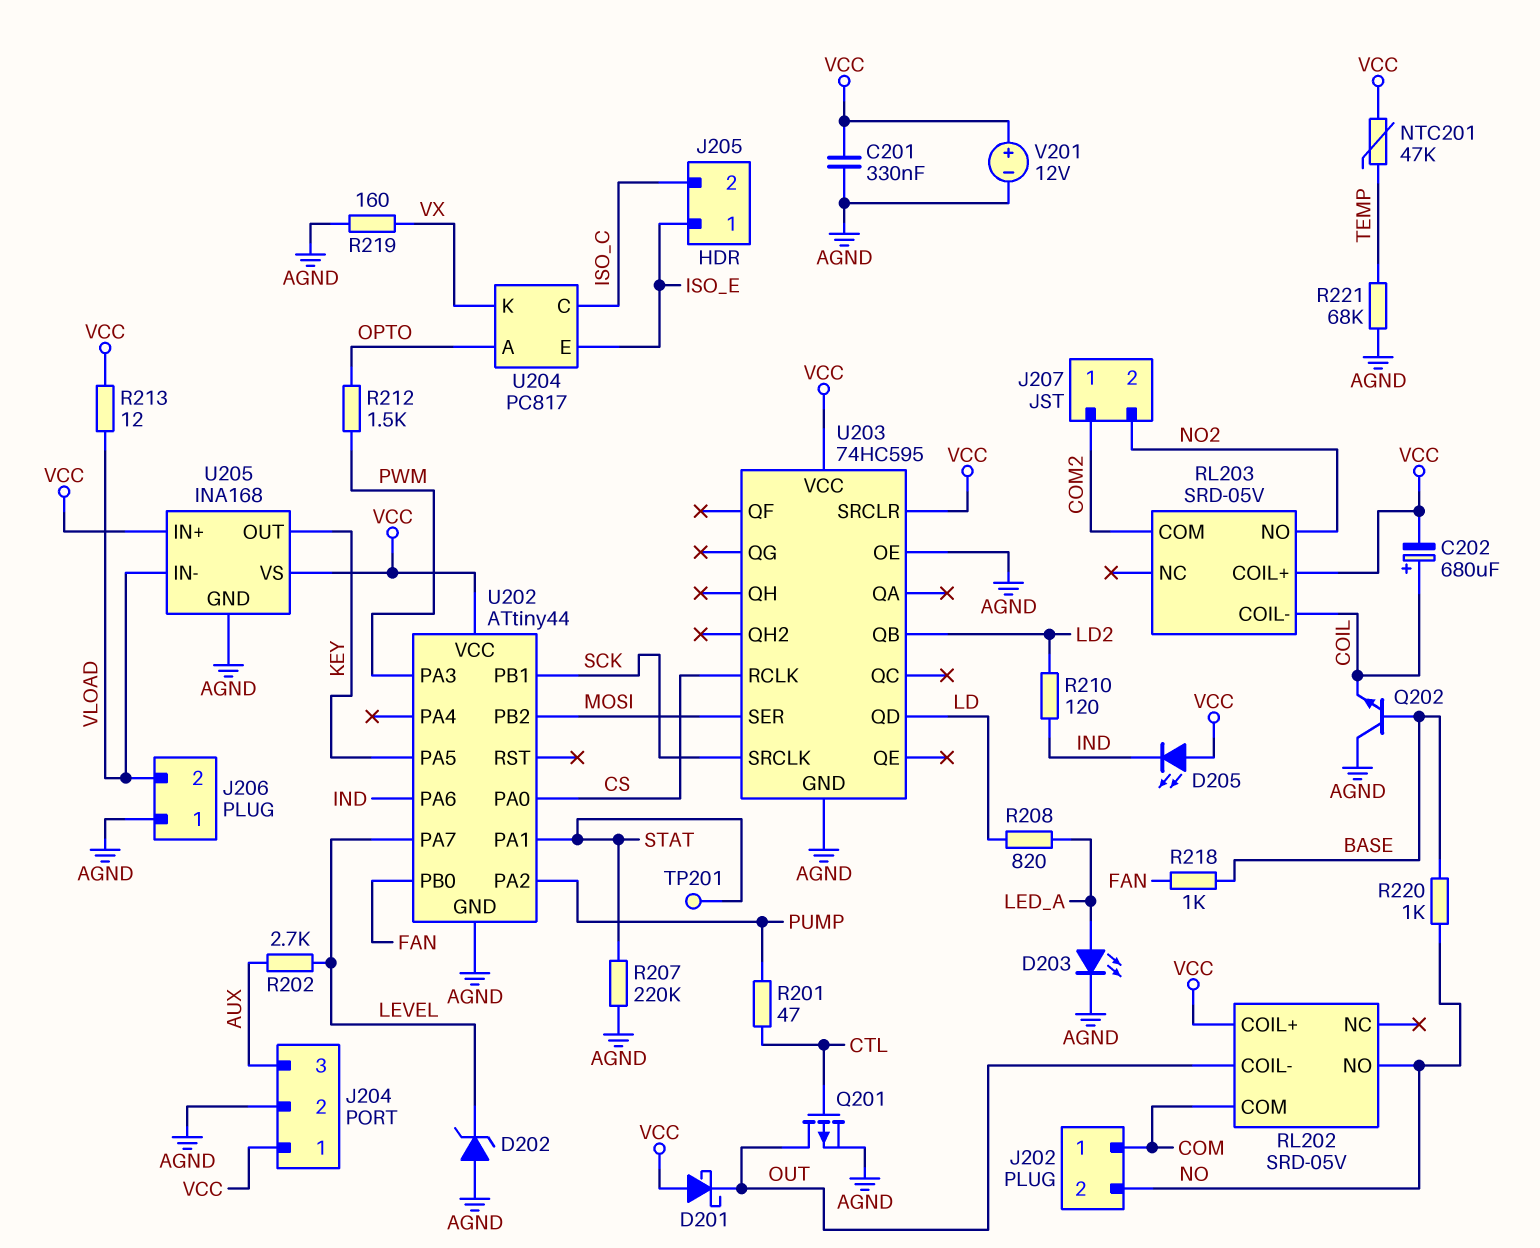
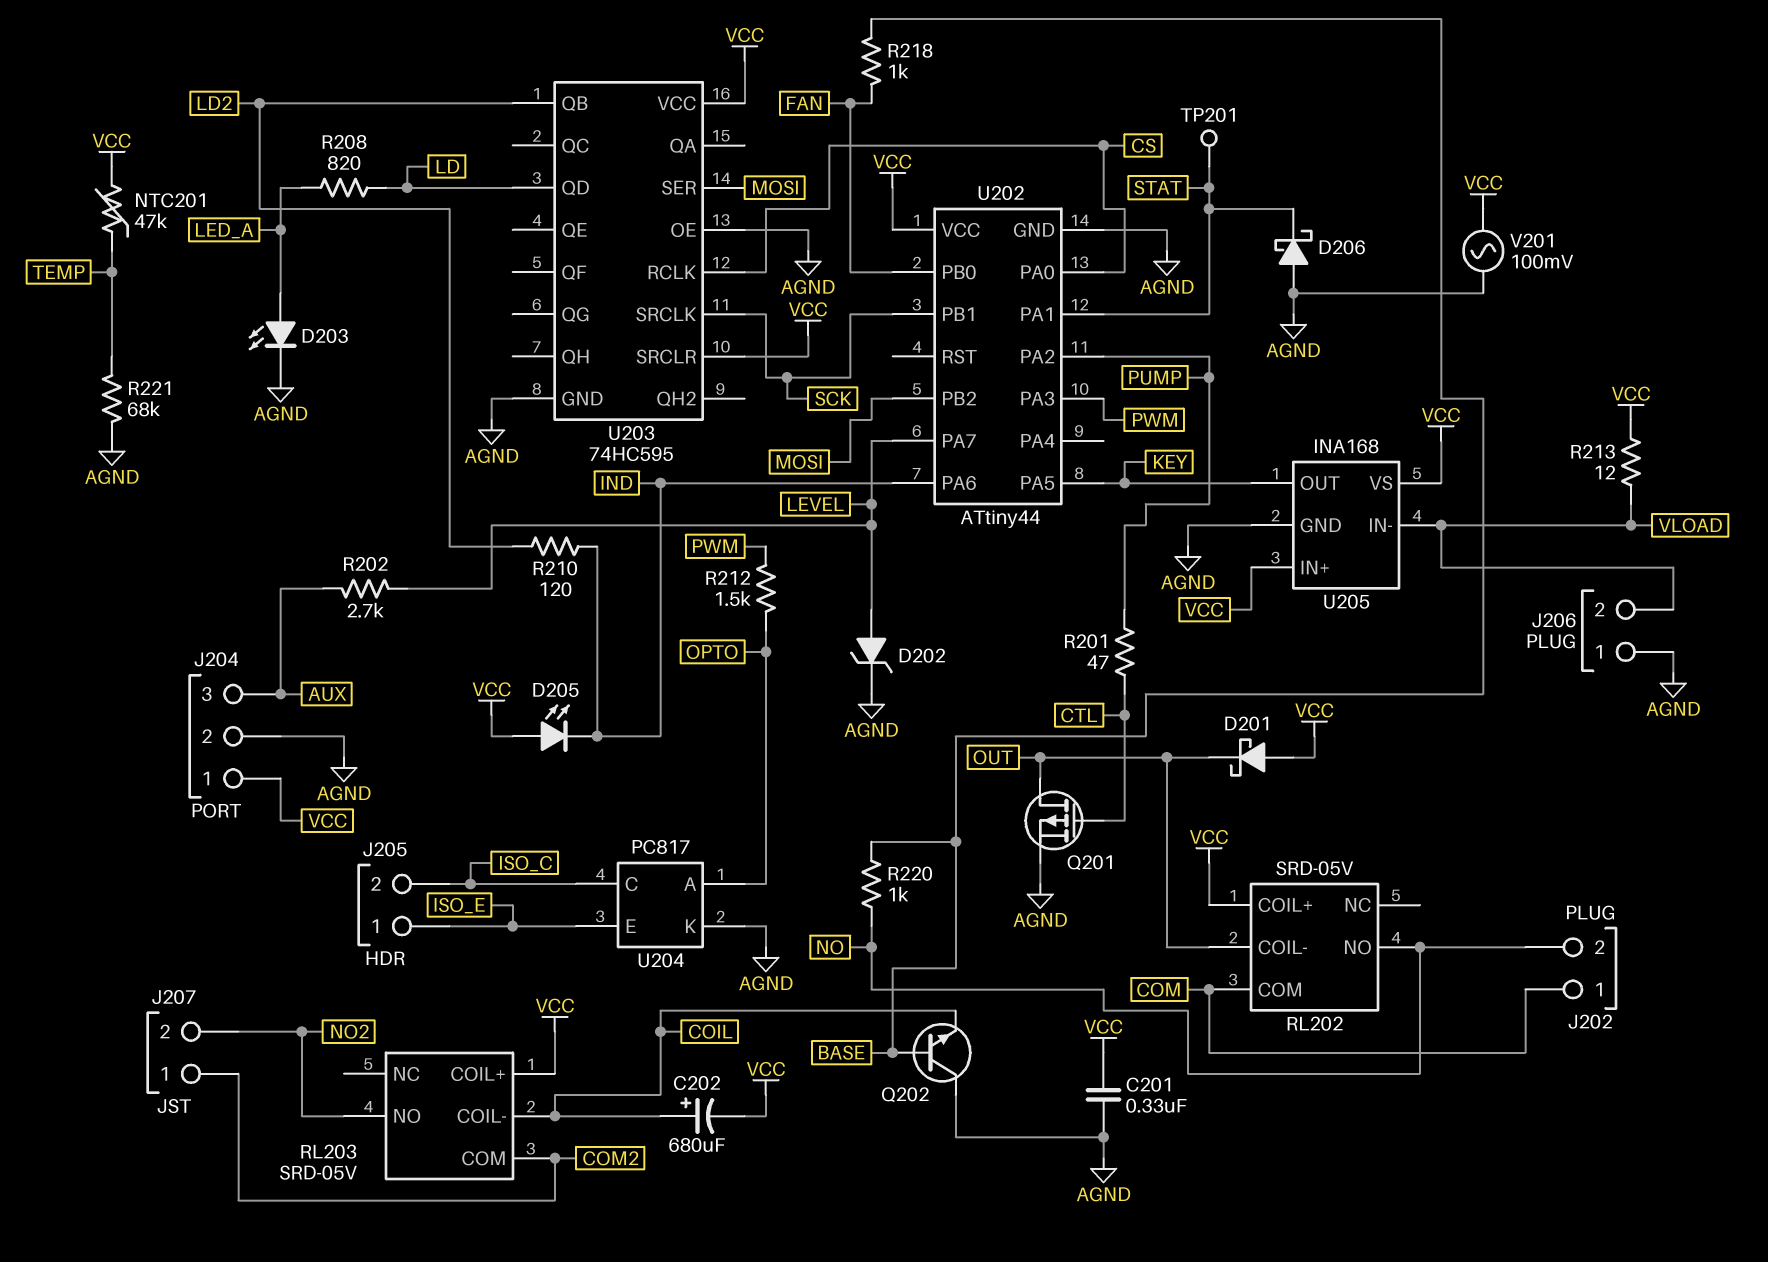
D202: zener (A AGND, K LEVEL) -> zener (A LEVEL, K AGND)
D206: none -> schottky (A AGND, K STAT)
R207: 220k (AGND, STAT) -> none
R219: 160 (AGND, VX) -> none
U204 pin K: VX -> AGND
V201: 12V (plus VCC, minus AGND) -> AC 100mV (AGND, VCC)

